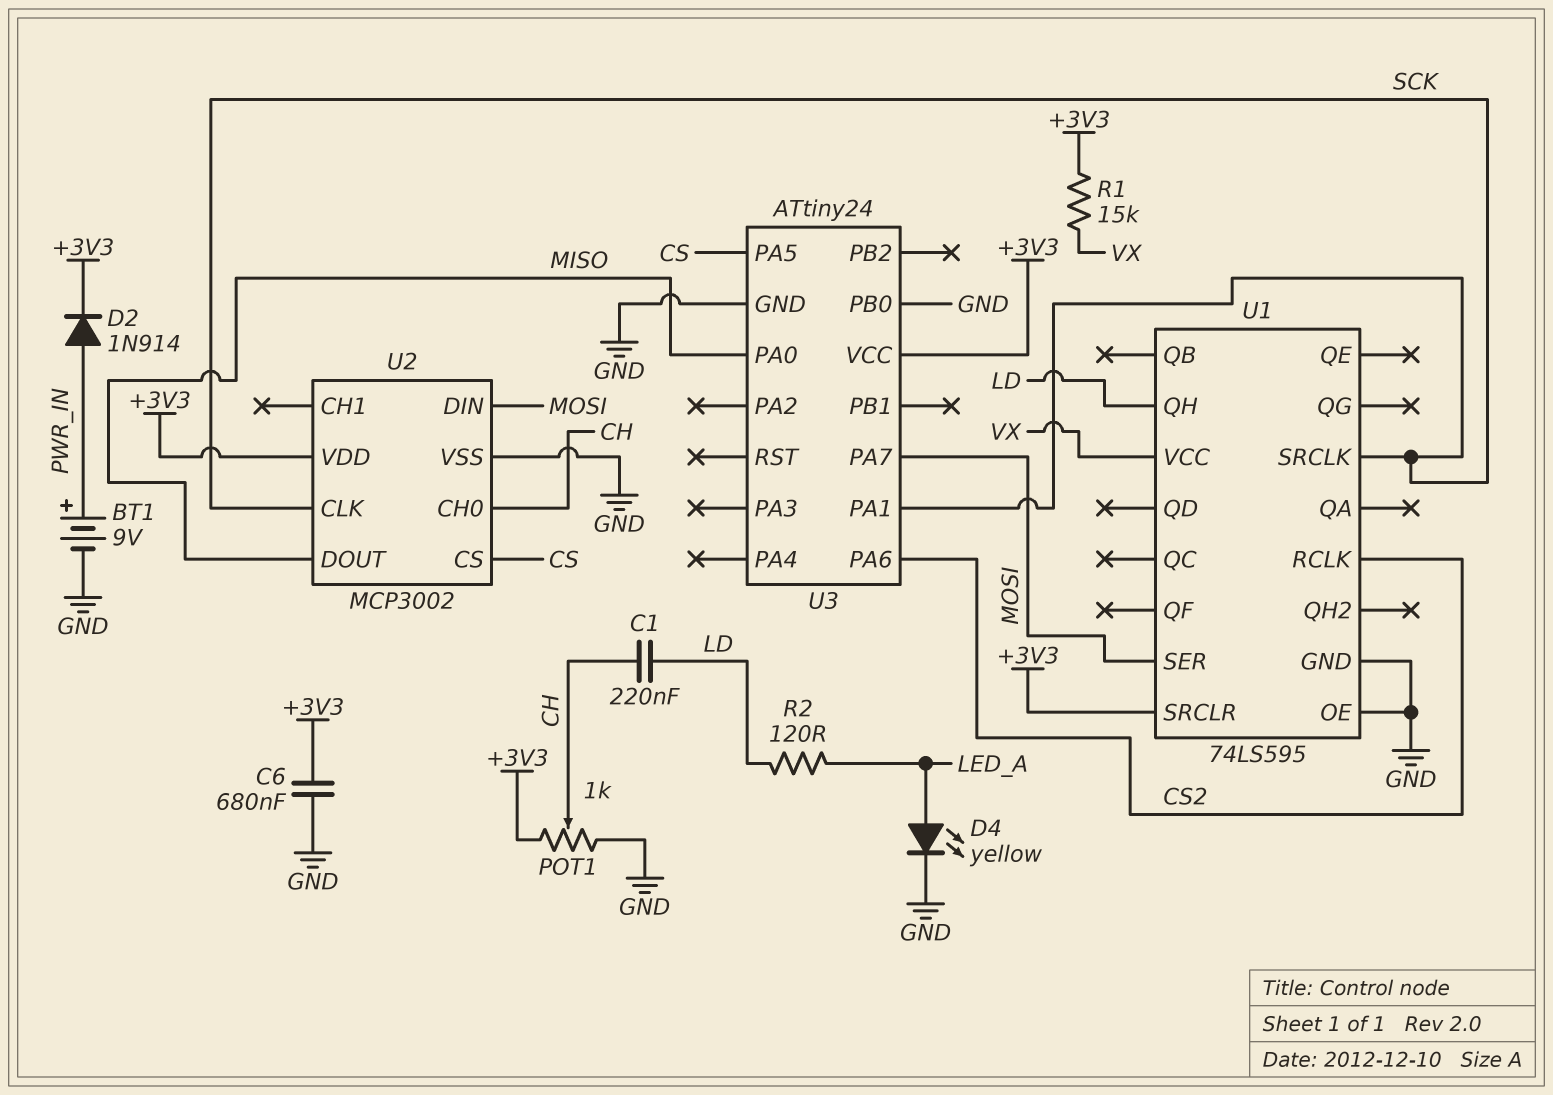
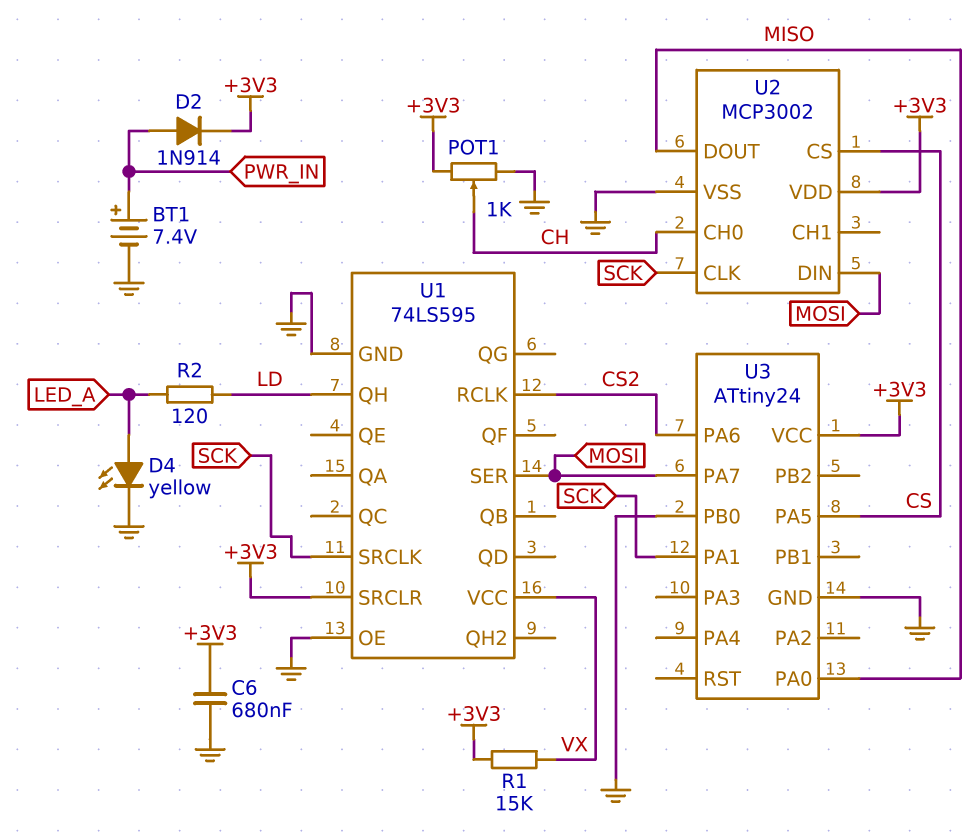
BT1: 9V (plus PWR_IN, minus GND) -> 7.4V (plus PWR_IN, minus GND)
C1: 220nF (CH, LD) -> none

